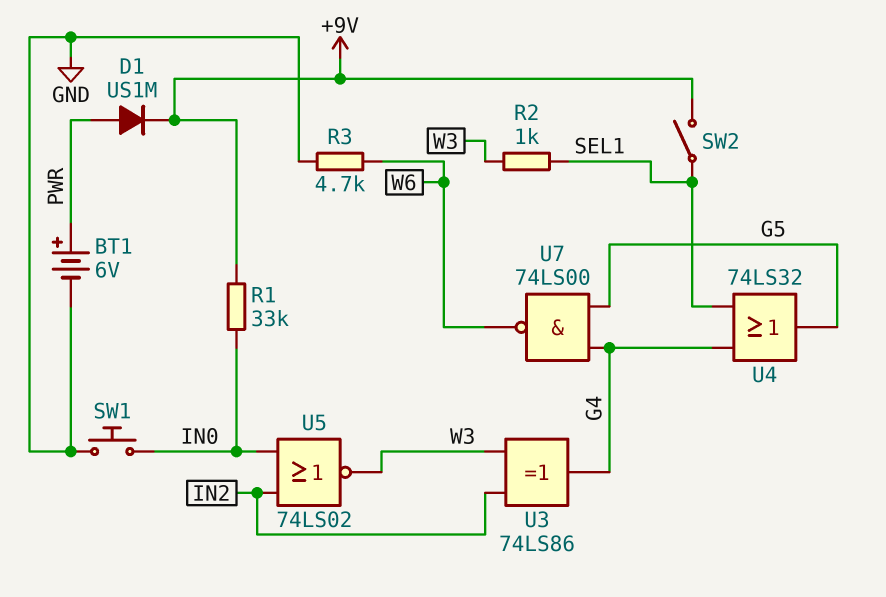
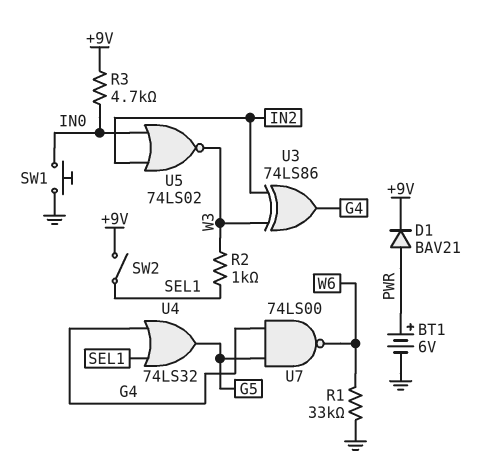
D1: diode US1M (A PWR, K +9V) -> diode BAV21 (A PWR, K +9V)
R1: 33k (+9V, IN0) -> 33k (GND, W6)
R3: 4.7k (GND, W6) -> 4.7k (+9V, IN0)

